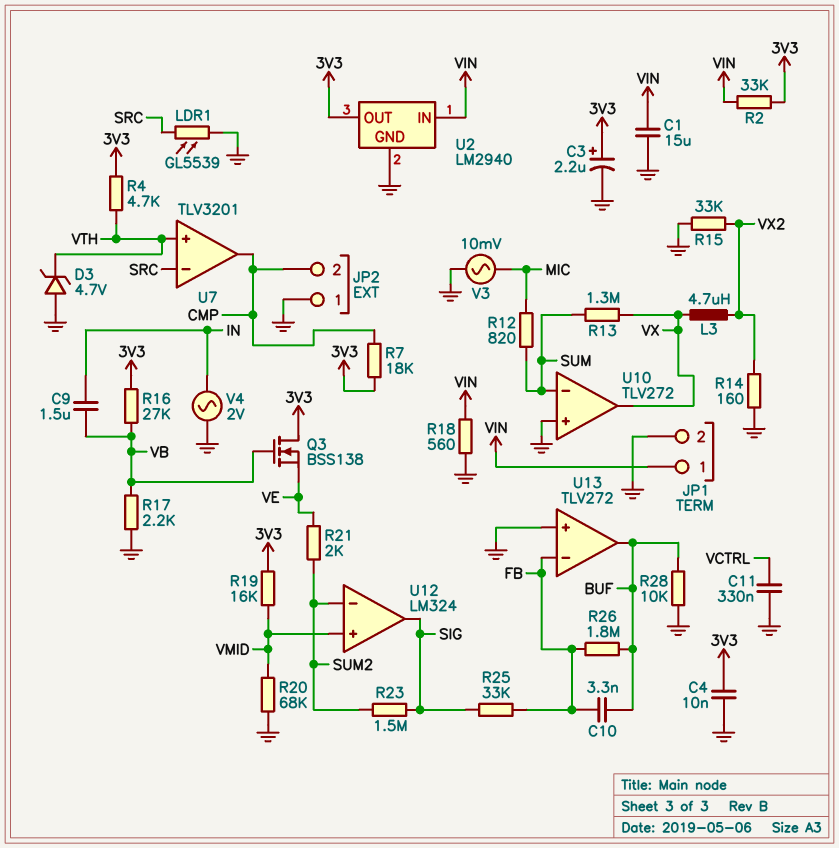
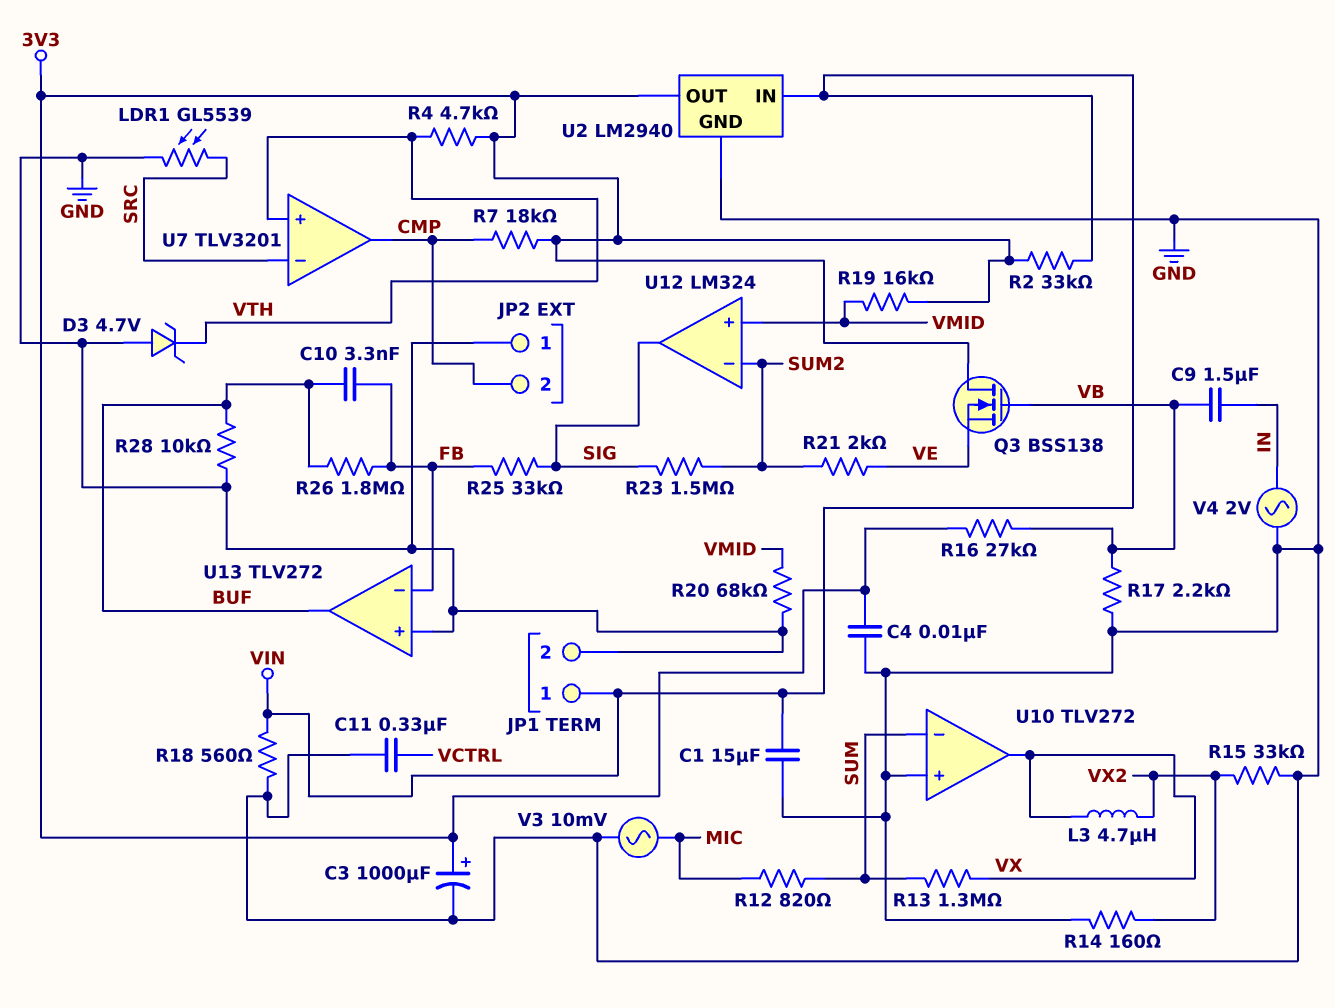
C3: 2.2uF (plus 3V3, minus GND) -> 1000uF (plus 3V3, minus GND)

